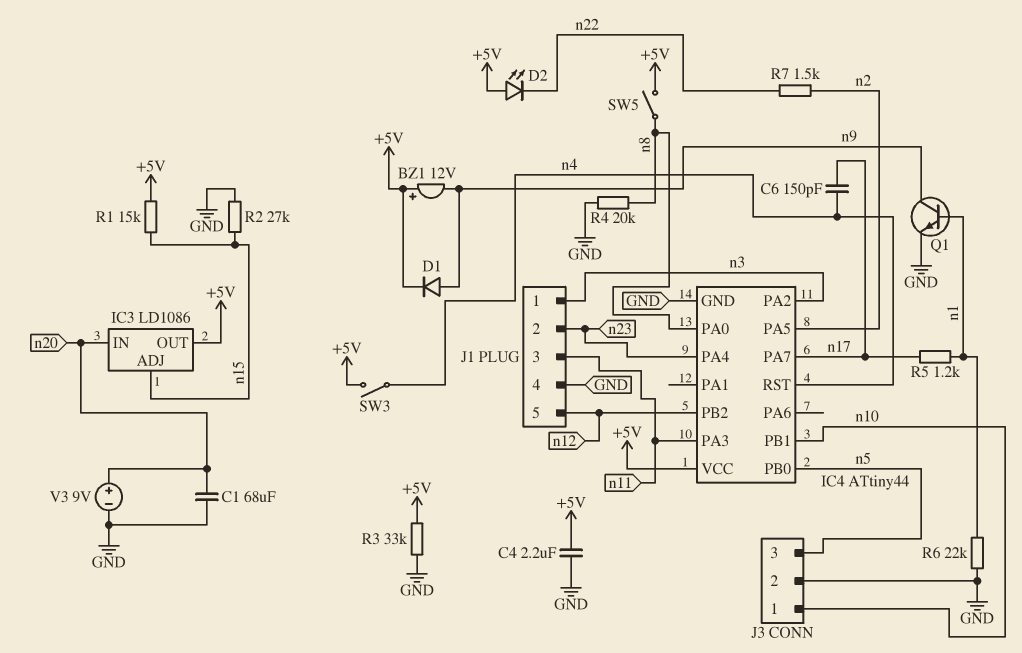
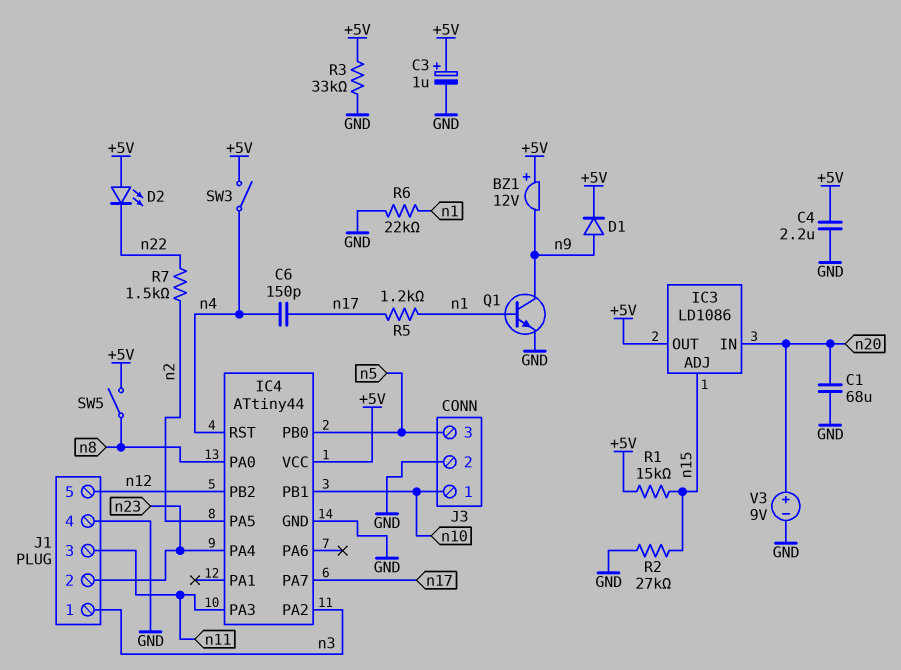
C3: none -> 1uF (plus +5V, minus GND)
R4: 20k (GND, n8) -> none

